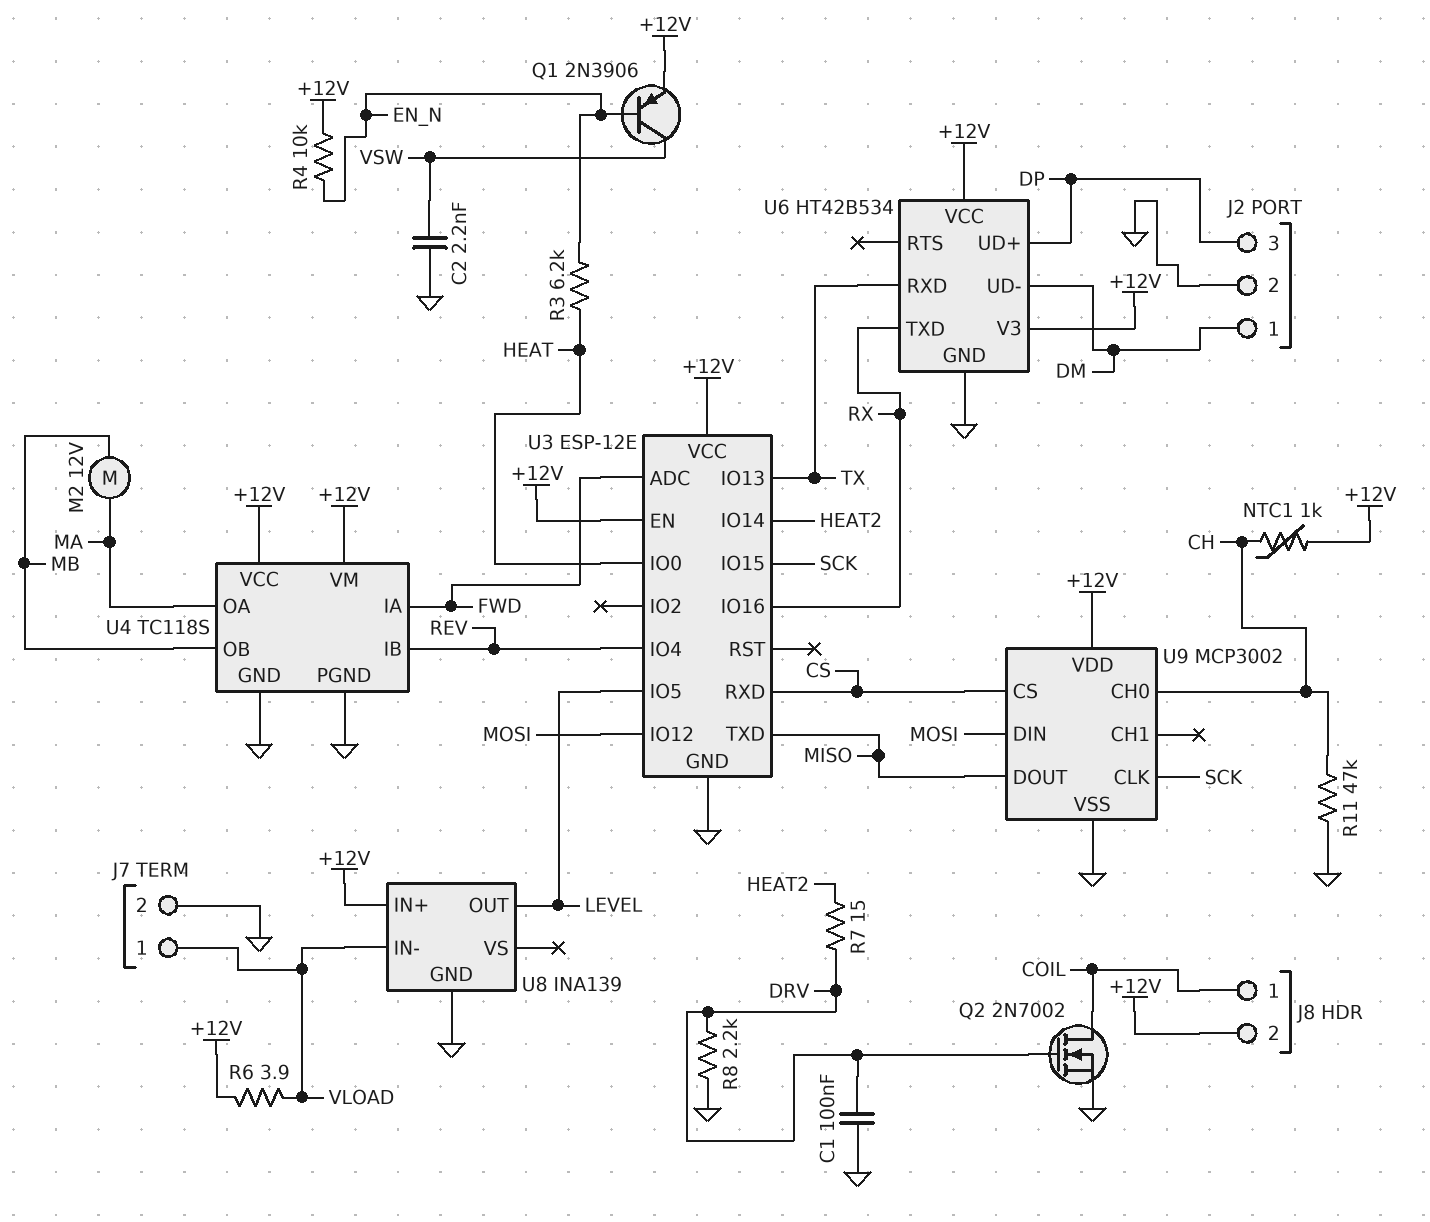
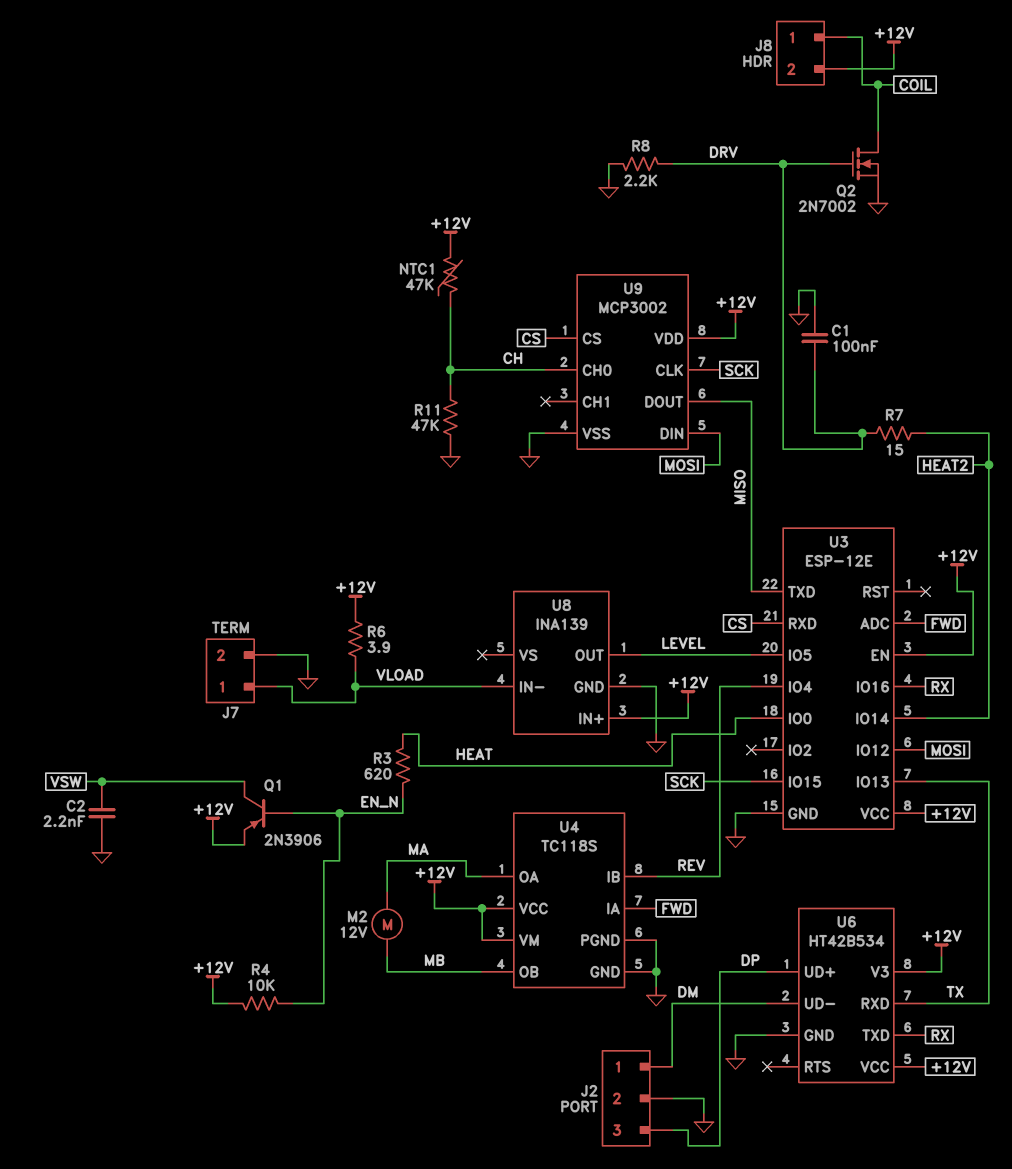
NTC1: 1k (+12V, CH) -> 47k (+12V, CH)
R3: 6.2k (EN_N, HEAT) -> 620 (EN_N, HEAT)

